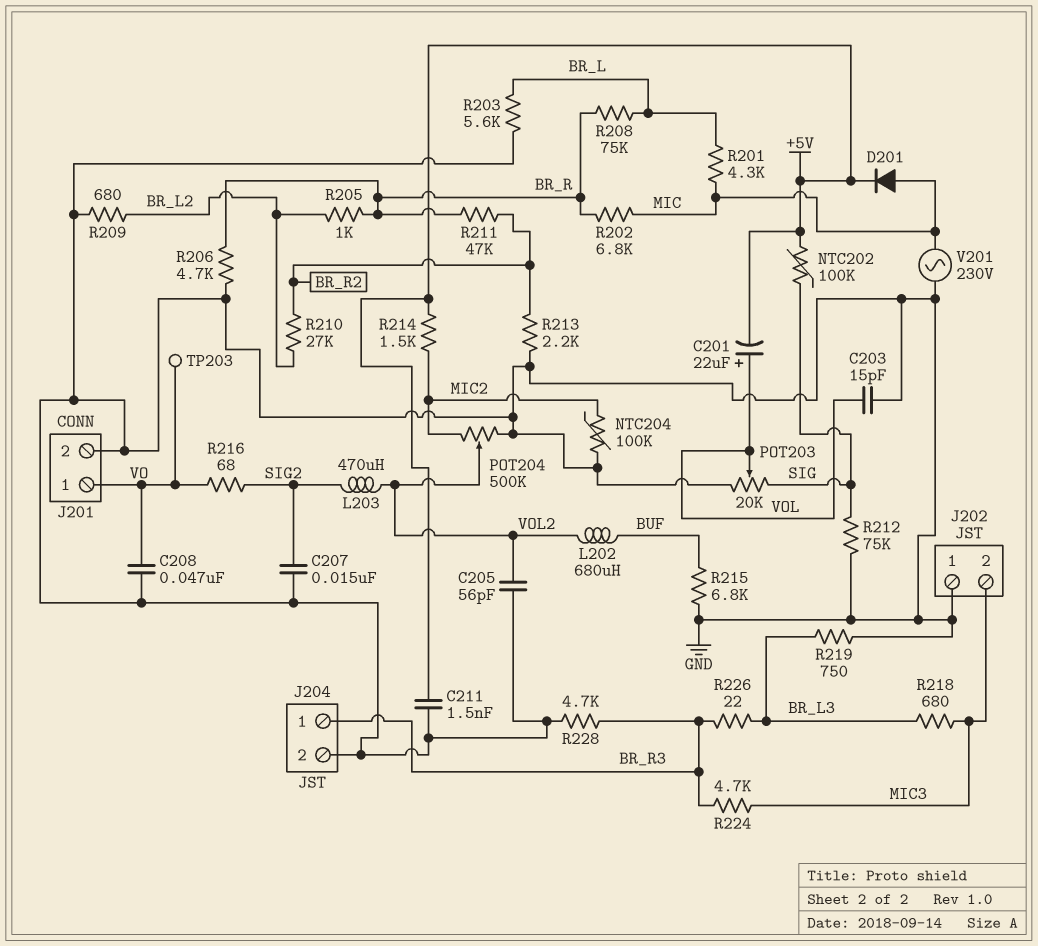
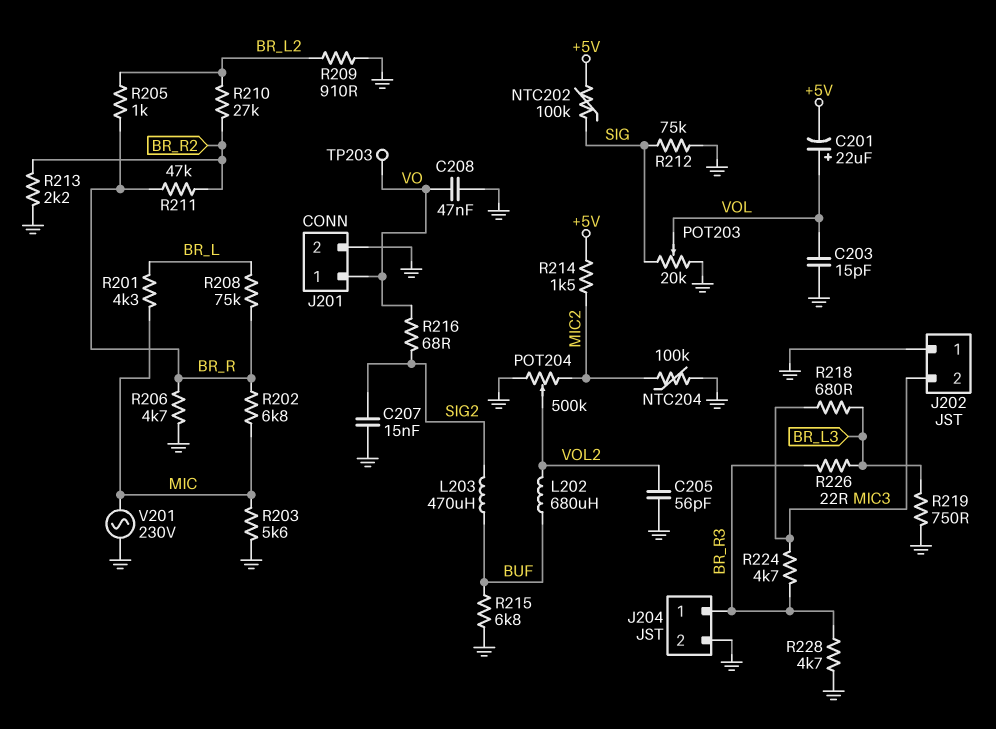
C211: 1.5nF (+5V, GND) -> none
D201: diode (A MIC, K +5V) -> none
L203: 470uH (SIG2, VOL2) -> 470uH (BUF, SIG2)
R203: 5.6k (BR_L, GND) -> 5.6k (GND, MIC)
R209: 680 (BR_L2, GND) -> 910 (BR_L2, GND)

